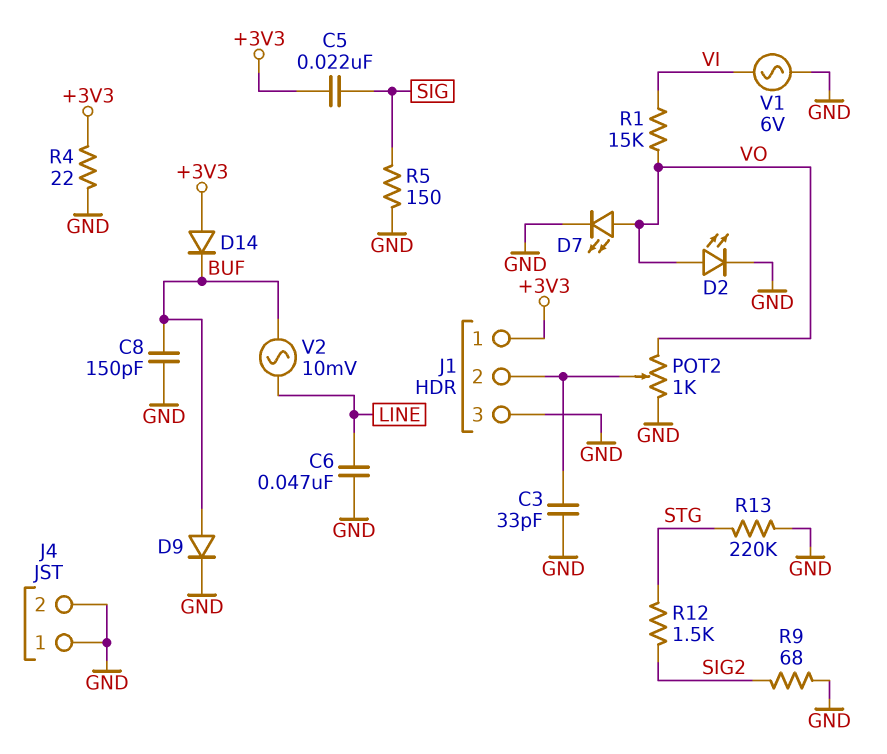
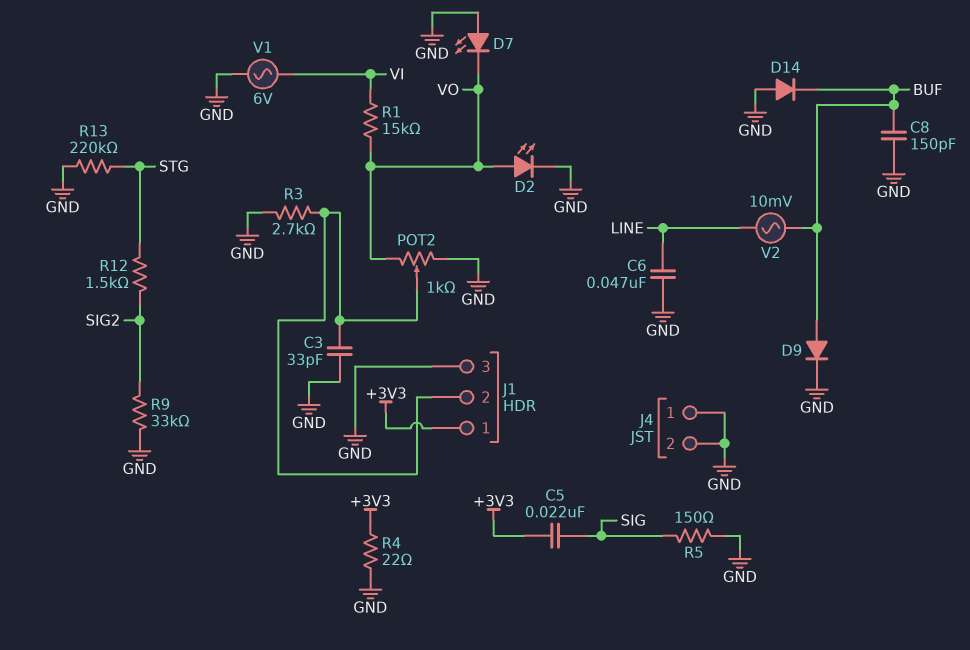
D7: LED (A VO, K GND) -> LED (A GND, K VO)
D14: diode (A +3V3, K BUF) -> diode (A GND, K BUF)
R3: none -> 2.7k (GND, J1/2)
R9: 68 (GND, SIG2) -> 33k (GND, SIG2)

